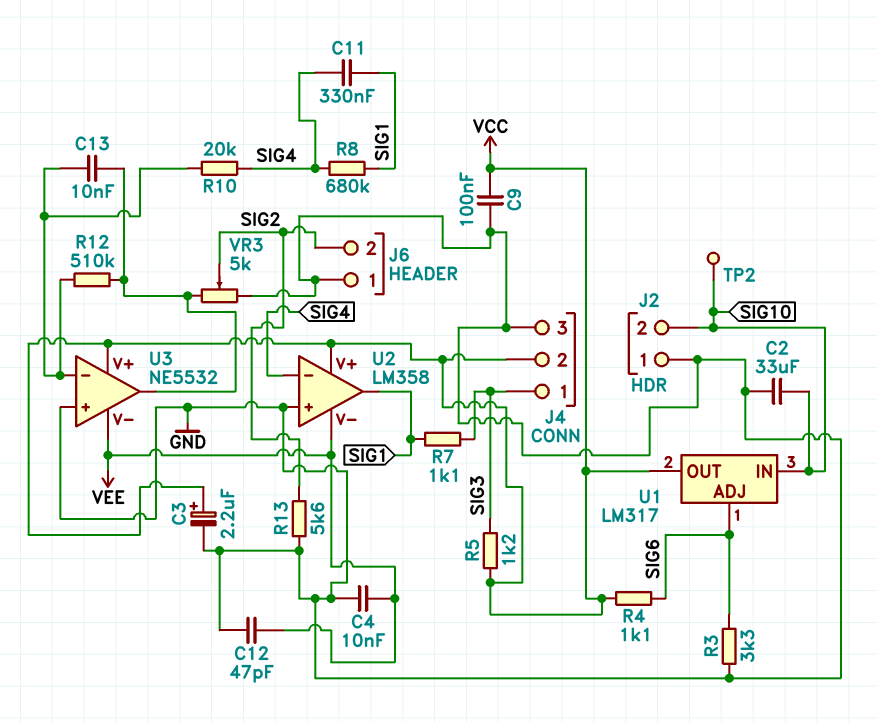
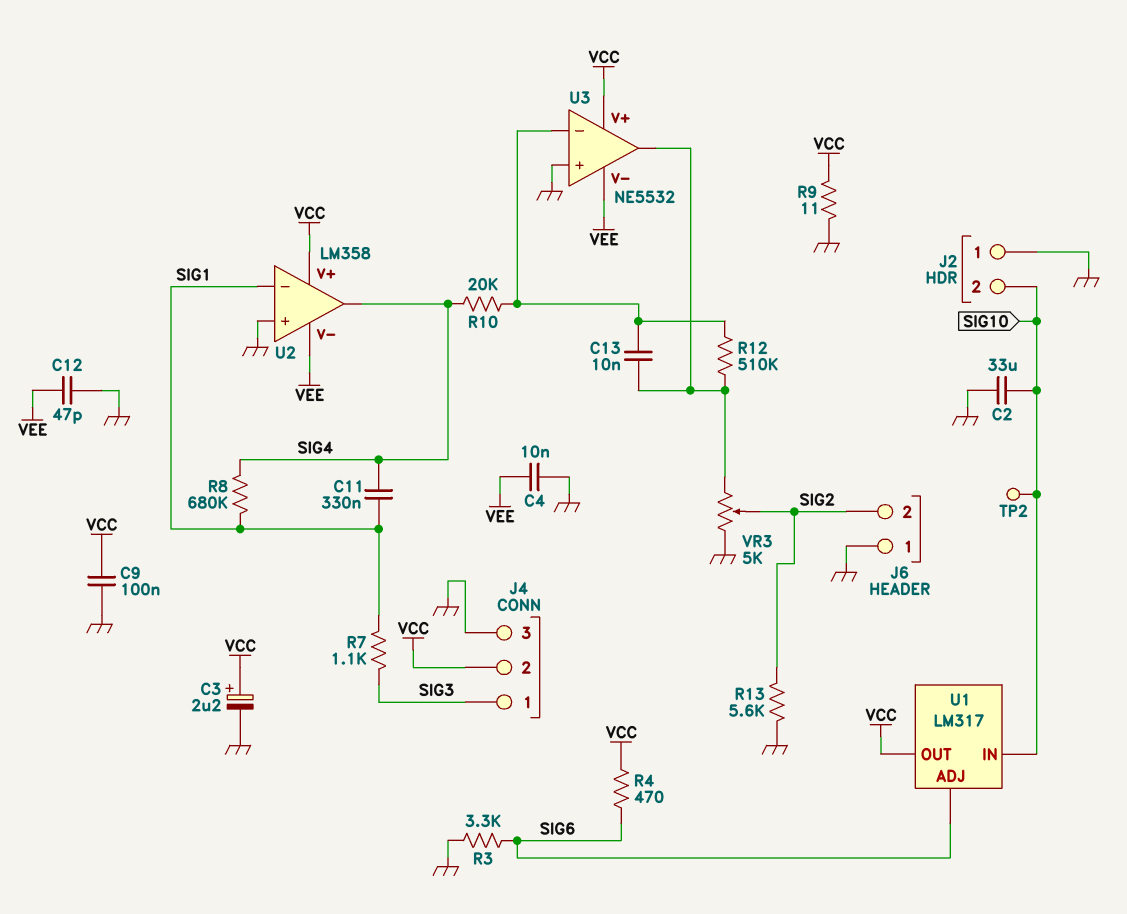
R4: 1.1k (SIG6, VCC) -> 470 (SIG6, VCC)
R5: 1.2k (SIG3, VCC) -> none
R9: none -> 11 (GND, VCC)
U2 pin in-: SIG4 -> SIG1
U2 pin out: SIG1 -> SIG4

